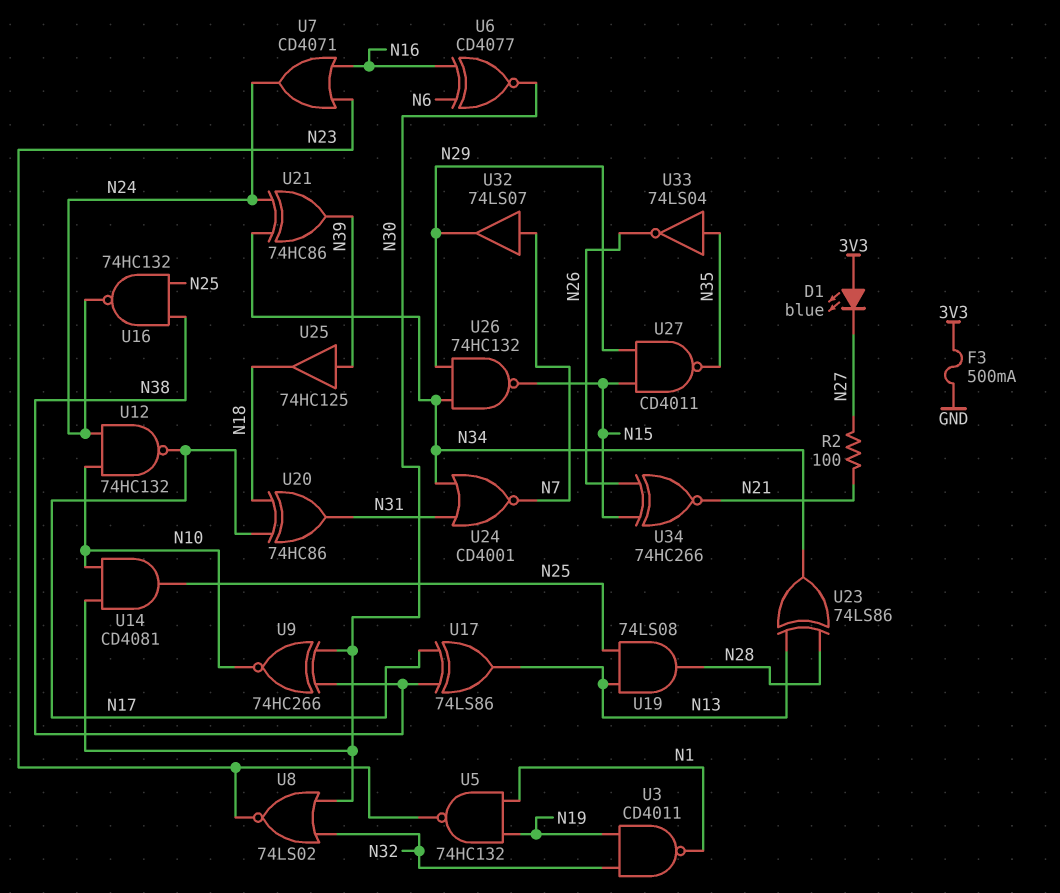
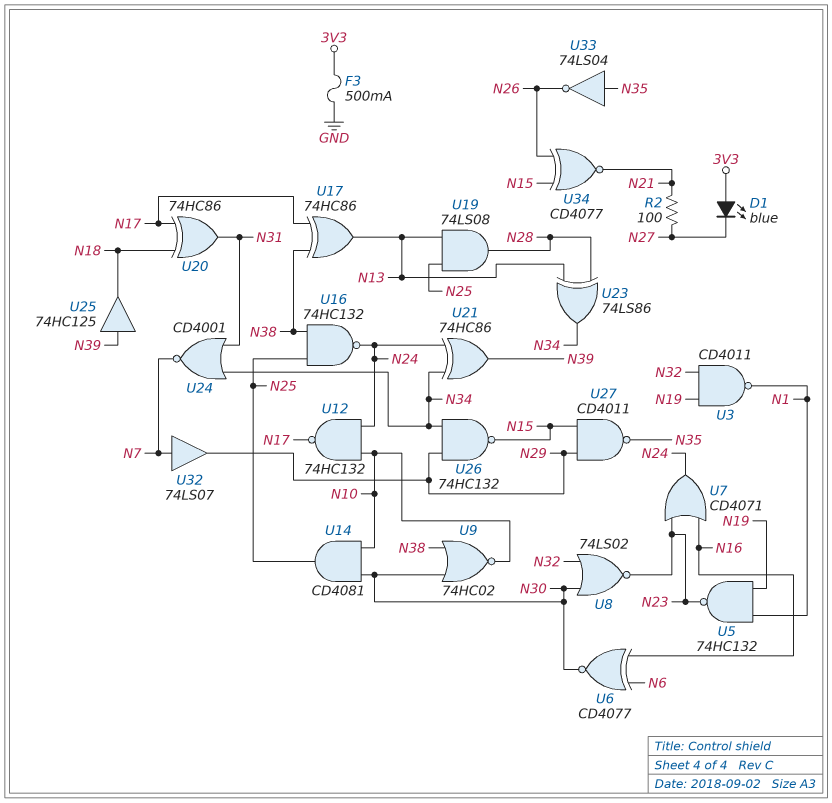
U9: XNOR 74HC266 (in N30, in N38, out N10) -> NOR 74HC02 (in N30, in N38, out N10)
U17: XOR 74LS86 (in N17, in N38, out N13) -> XOR 74HC86 (in N17, in N38, out N13)
U34: XNOR 74HC266 (in N15, in N26, out N21) -> XNOR CD4077 (in N15, in N26, out N21)

